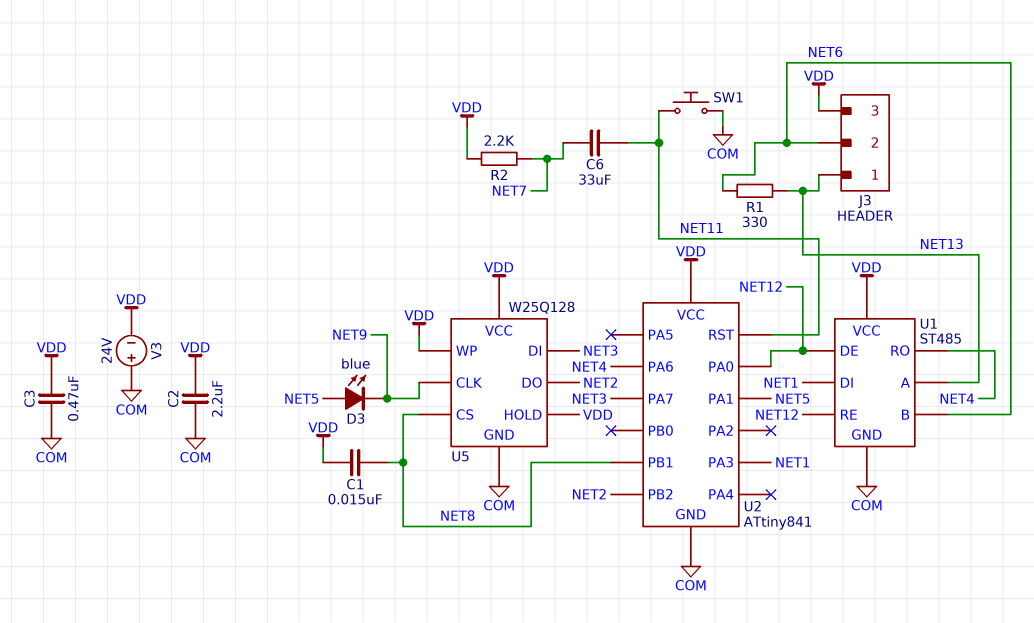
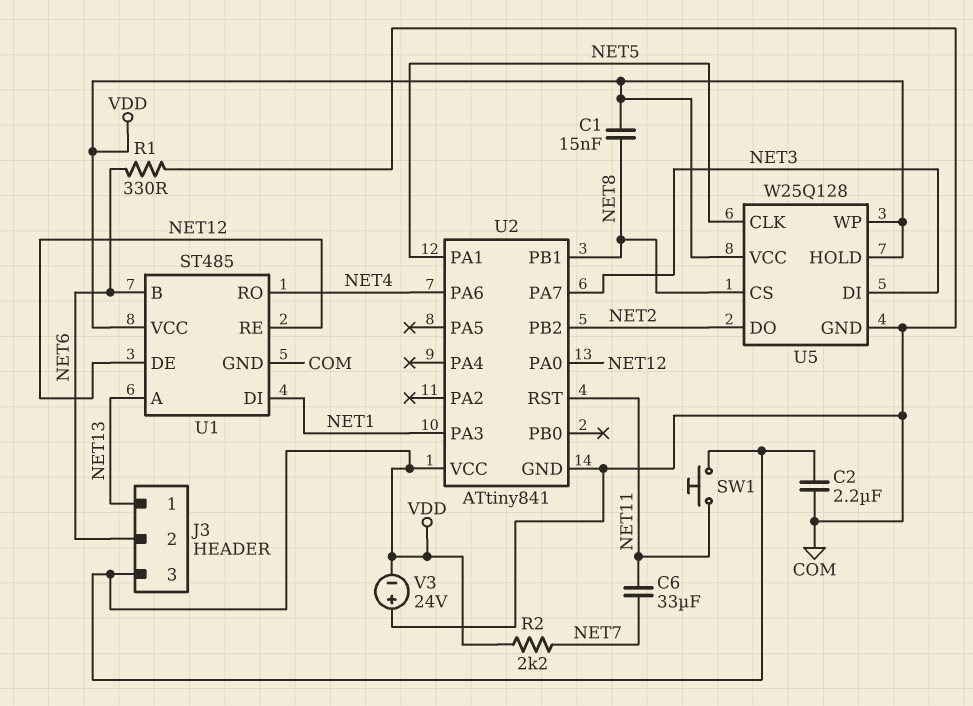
C3: 470nF (COM, VDD) -> none
D3: LED blue (A NET5, K NET9) -> none
R1: 330 (NET6, NET13) -> 330 (COM, NET6)
SW1: button (COM, NET11) -> button (NET11, VDD)
U5 pin CLK: NET9 -> NET5

